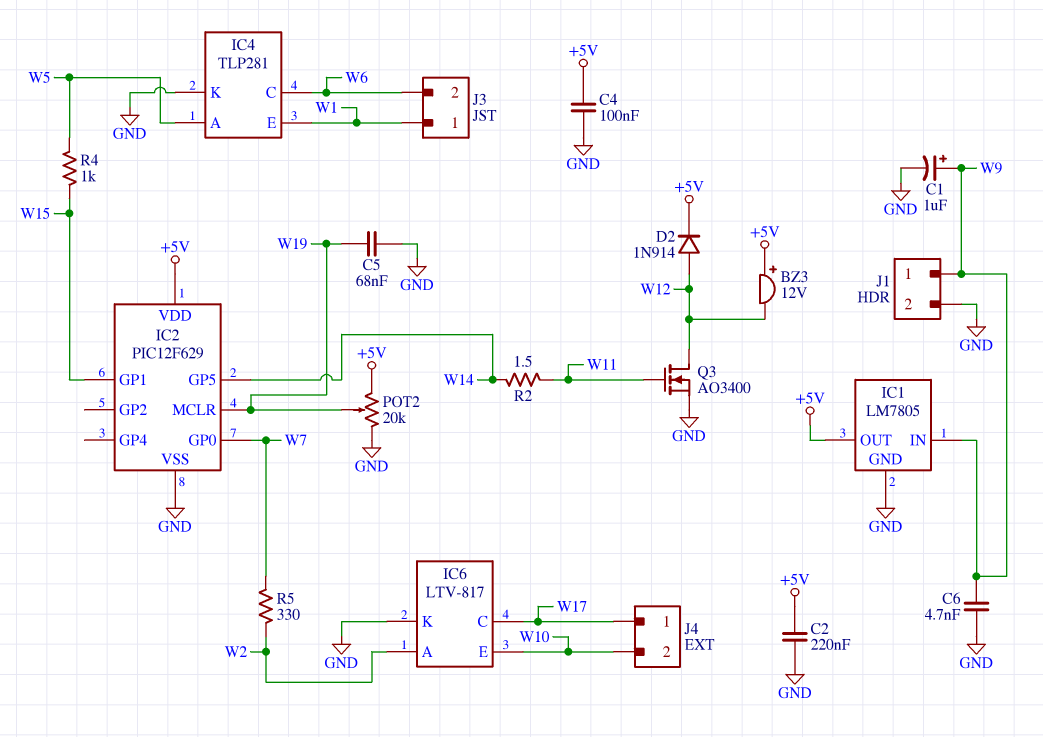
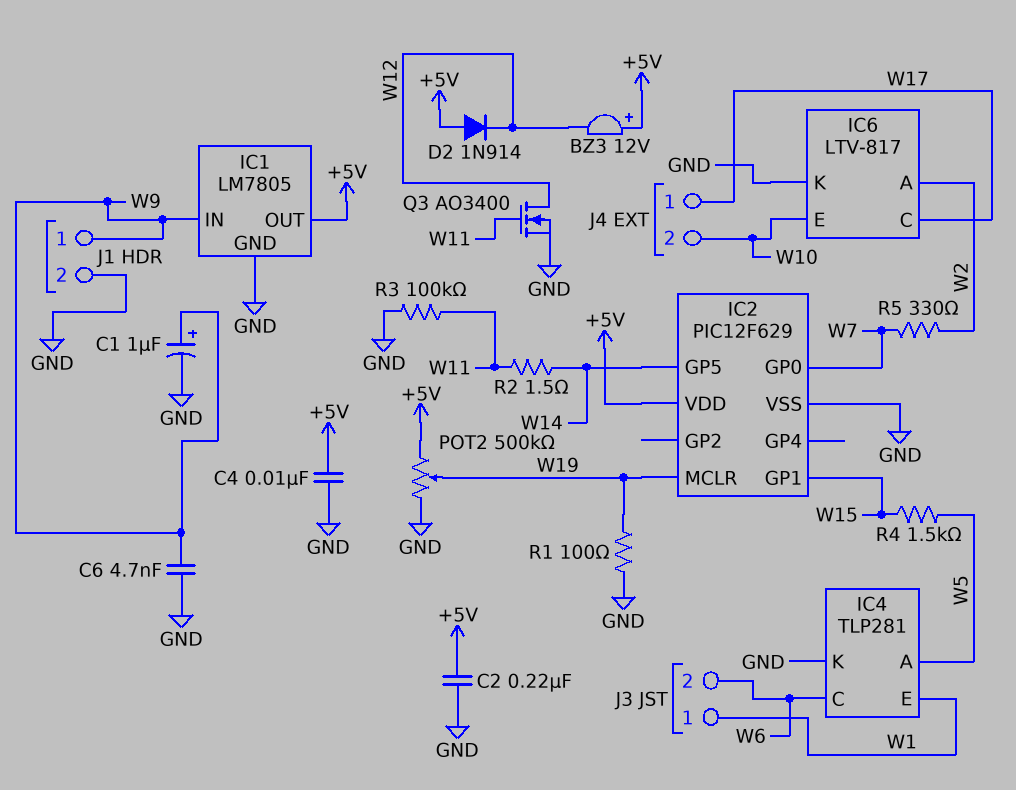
C4: 100nF (+5V, GND) -> 10nF (+5V, GND)
C5: 68nF (GND, W19) -> none
D2: diode 1N914 (A W12, K +5V) -> diode 1N914 (A +5V, K W12)
POT2: 20k (+5V, GND, wiper W19) -> 500k (+5V, GND, wiper W19)
R1: none -> 100 (GND, W19)
R3: none -> 100k (GND, W11)
R4: 1k (W5, W15) -> 1.5k (W5, W15)

